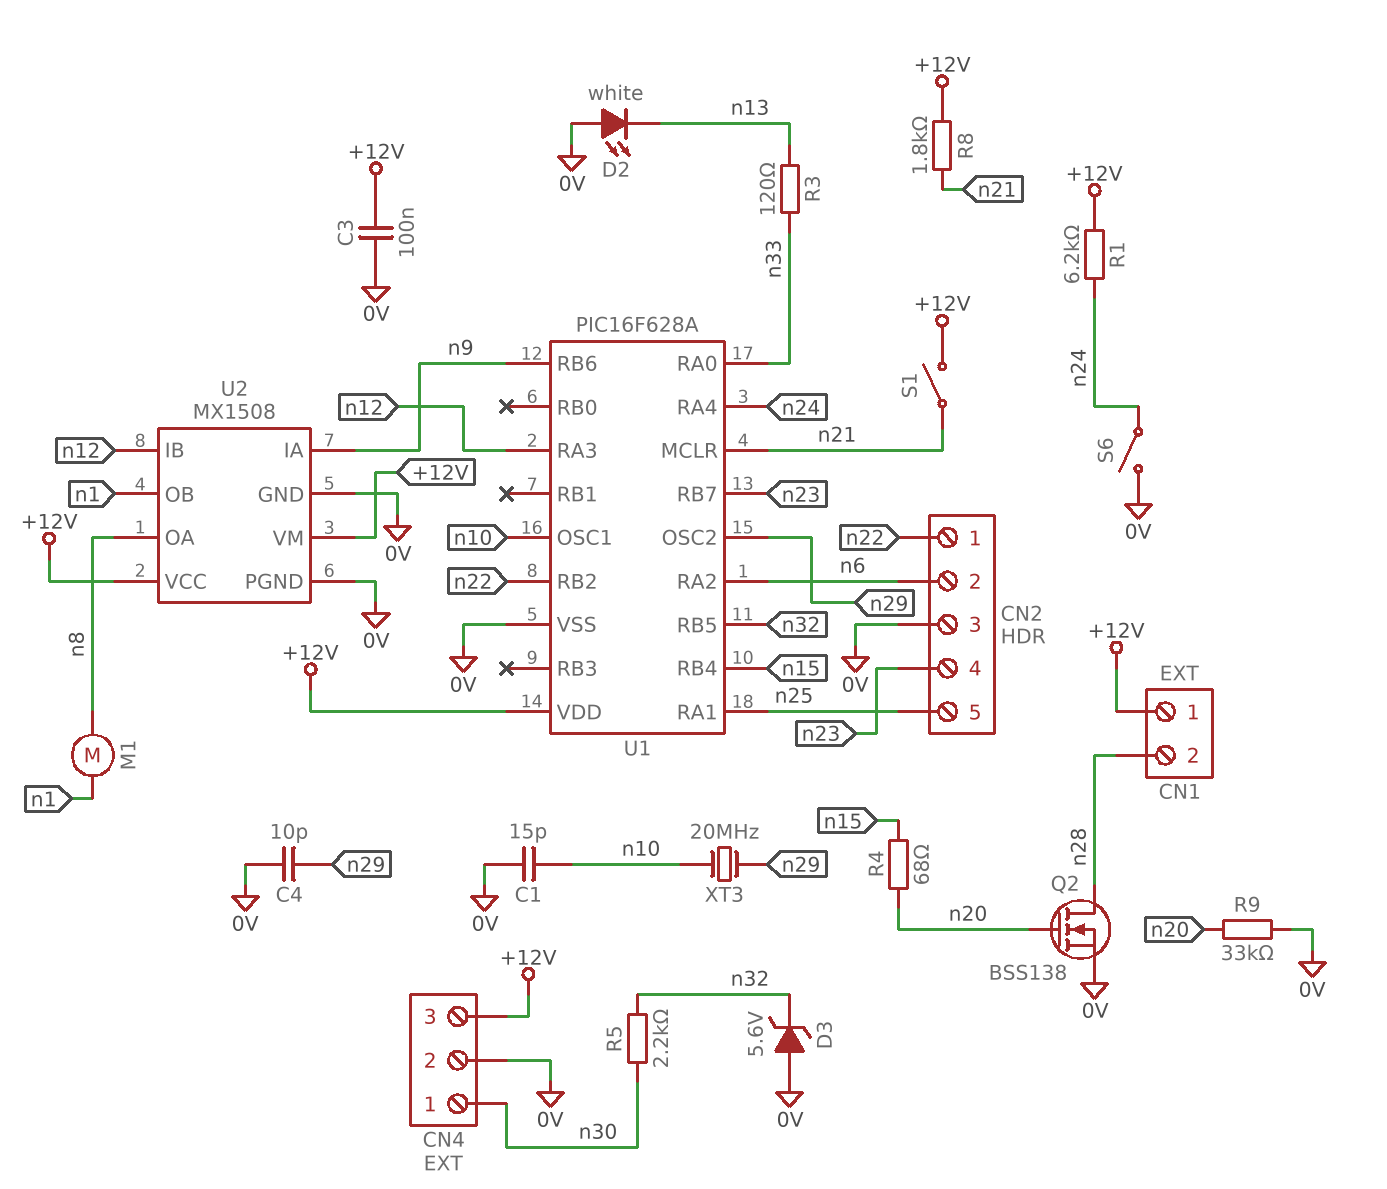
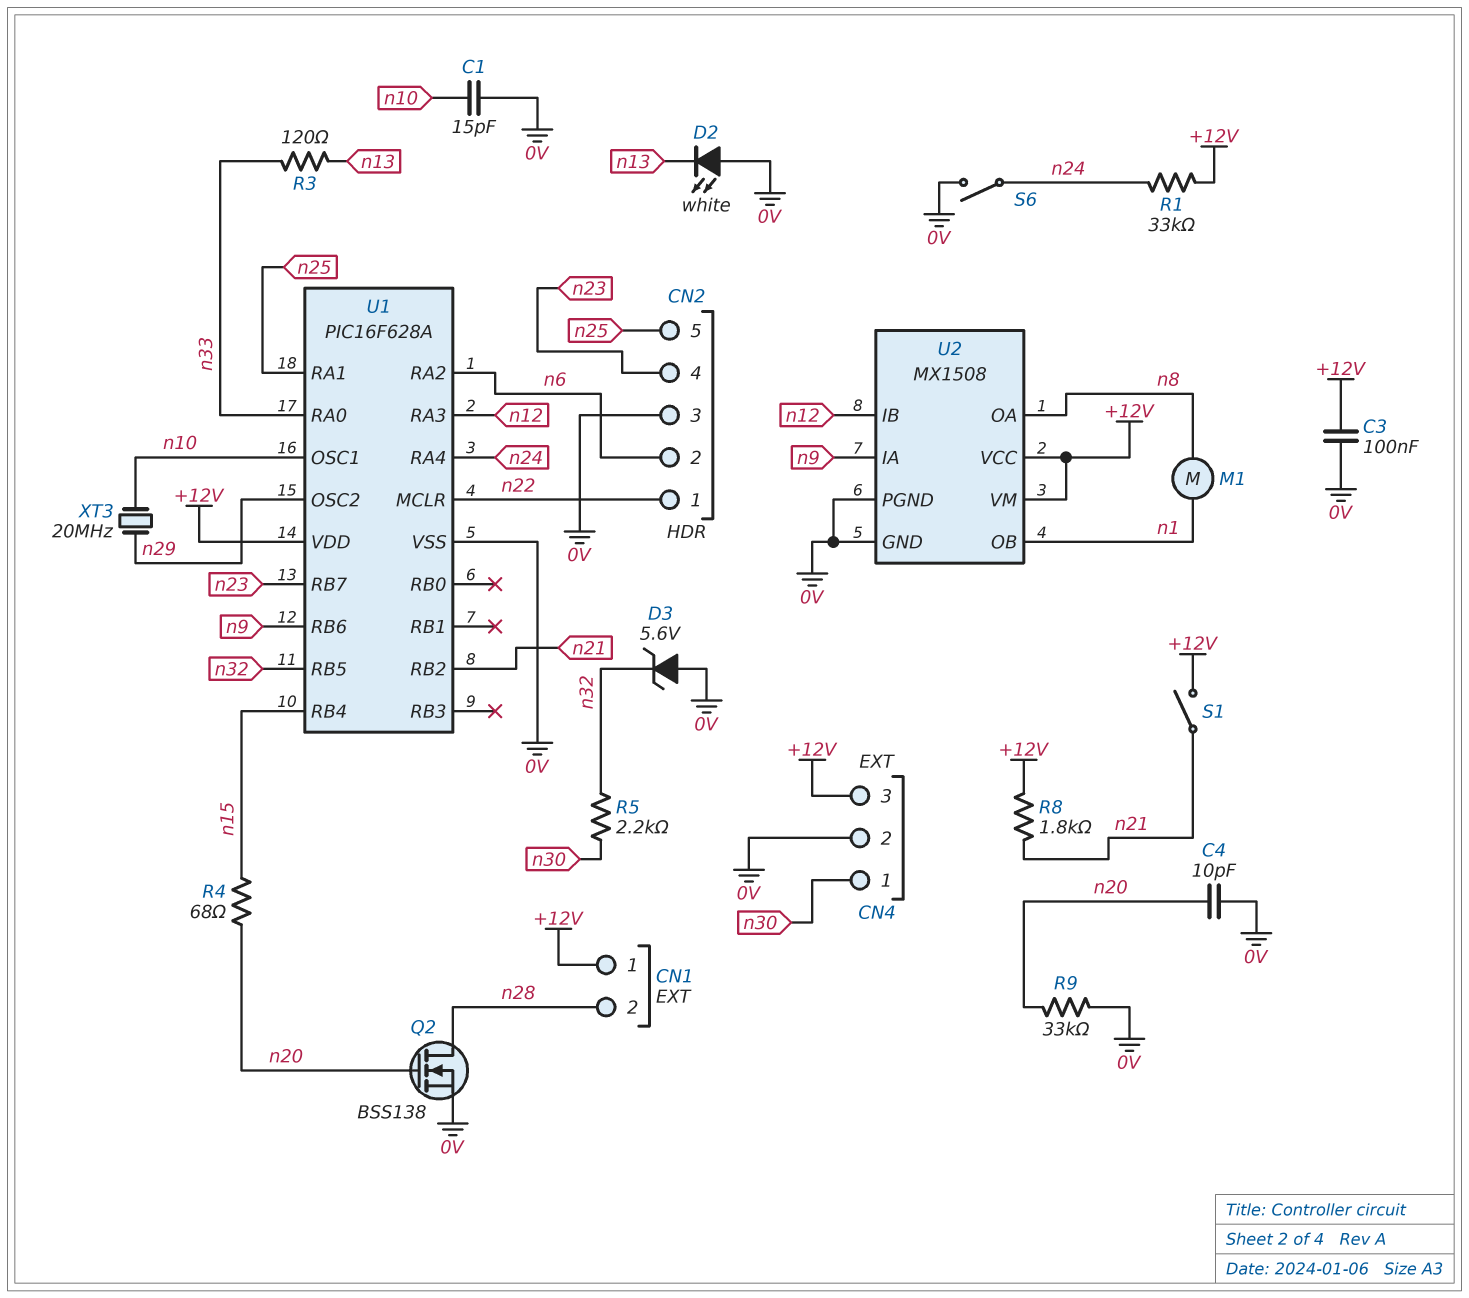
C4: 10pF (0V, n29) -> 10pF (0V, n20)
R1: 6.2k (+12V, n24) -> 33k (+12V, n24)
U1 pin MCLR: n21 -> n22
U1 pin RB2: n22 -> n21

